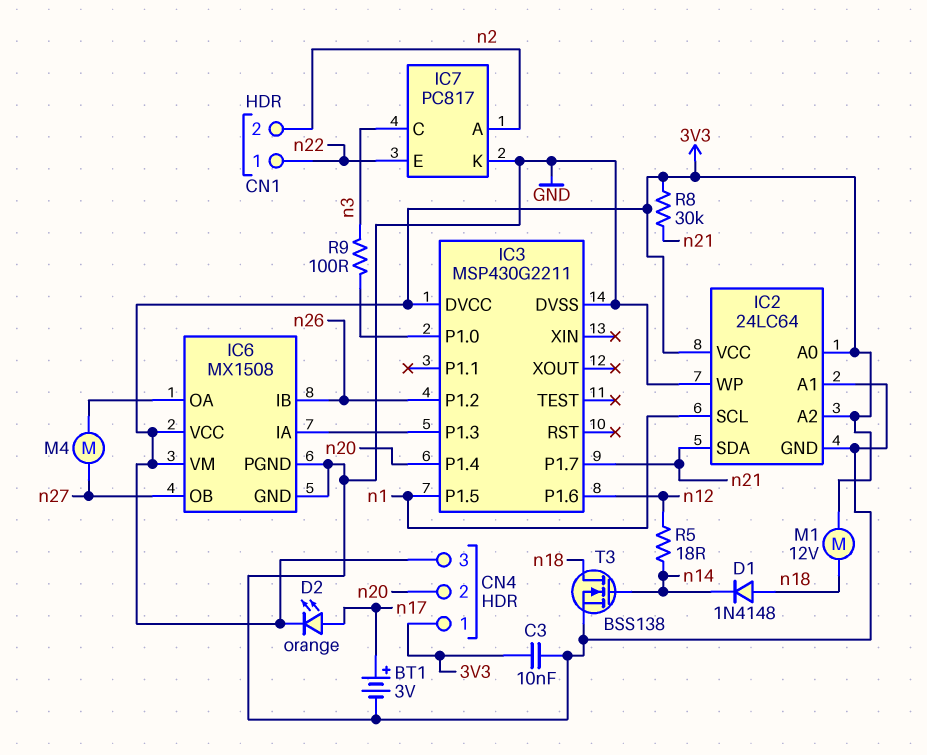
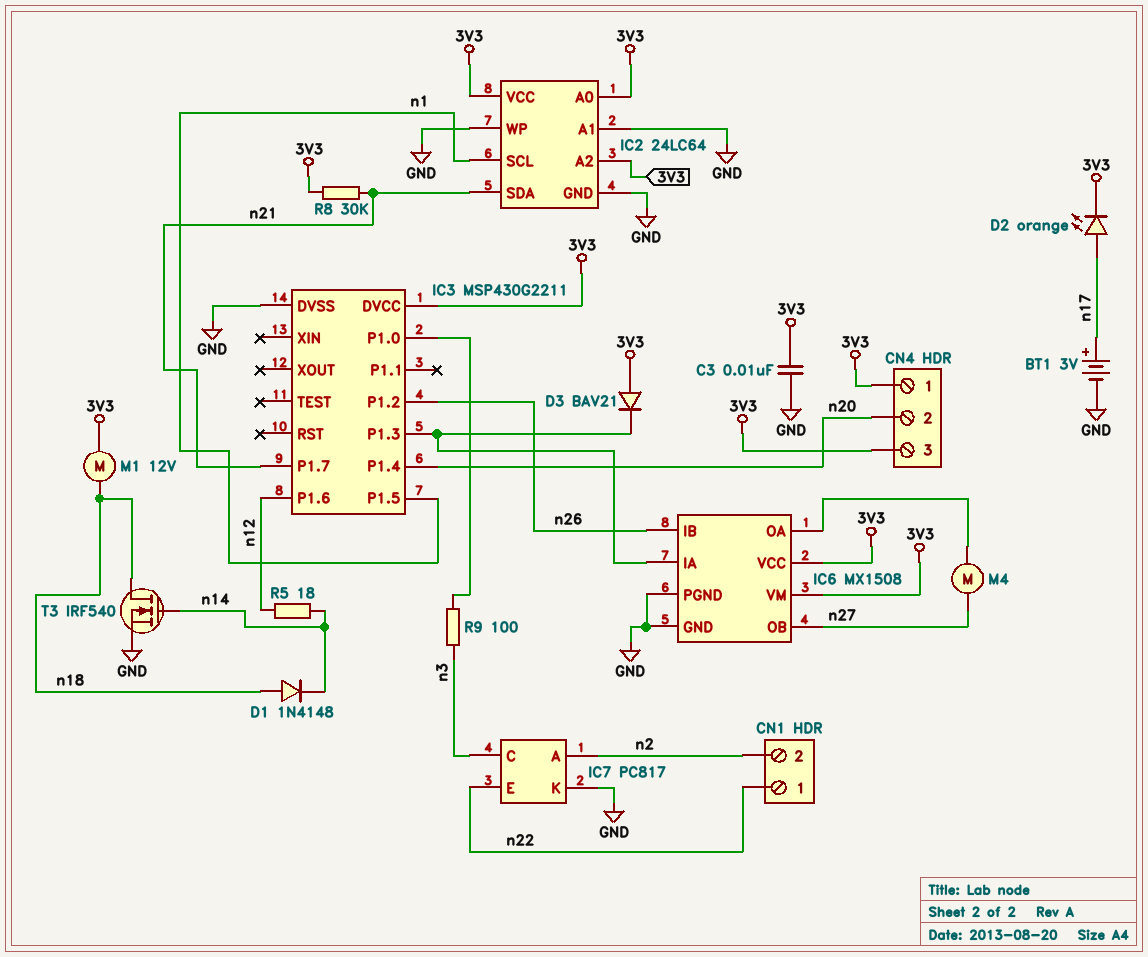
D3: none -> diode BAV21 (A 3V3, K IC3/P1.3)
T3: NMOS BSS138 (G n14, D n18, S GND) -> NMOS IRF540 (G n14, D n18, S GND)

